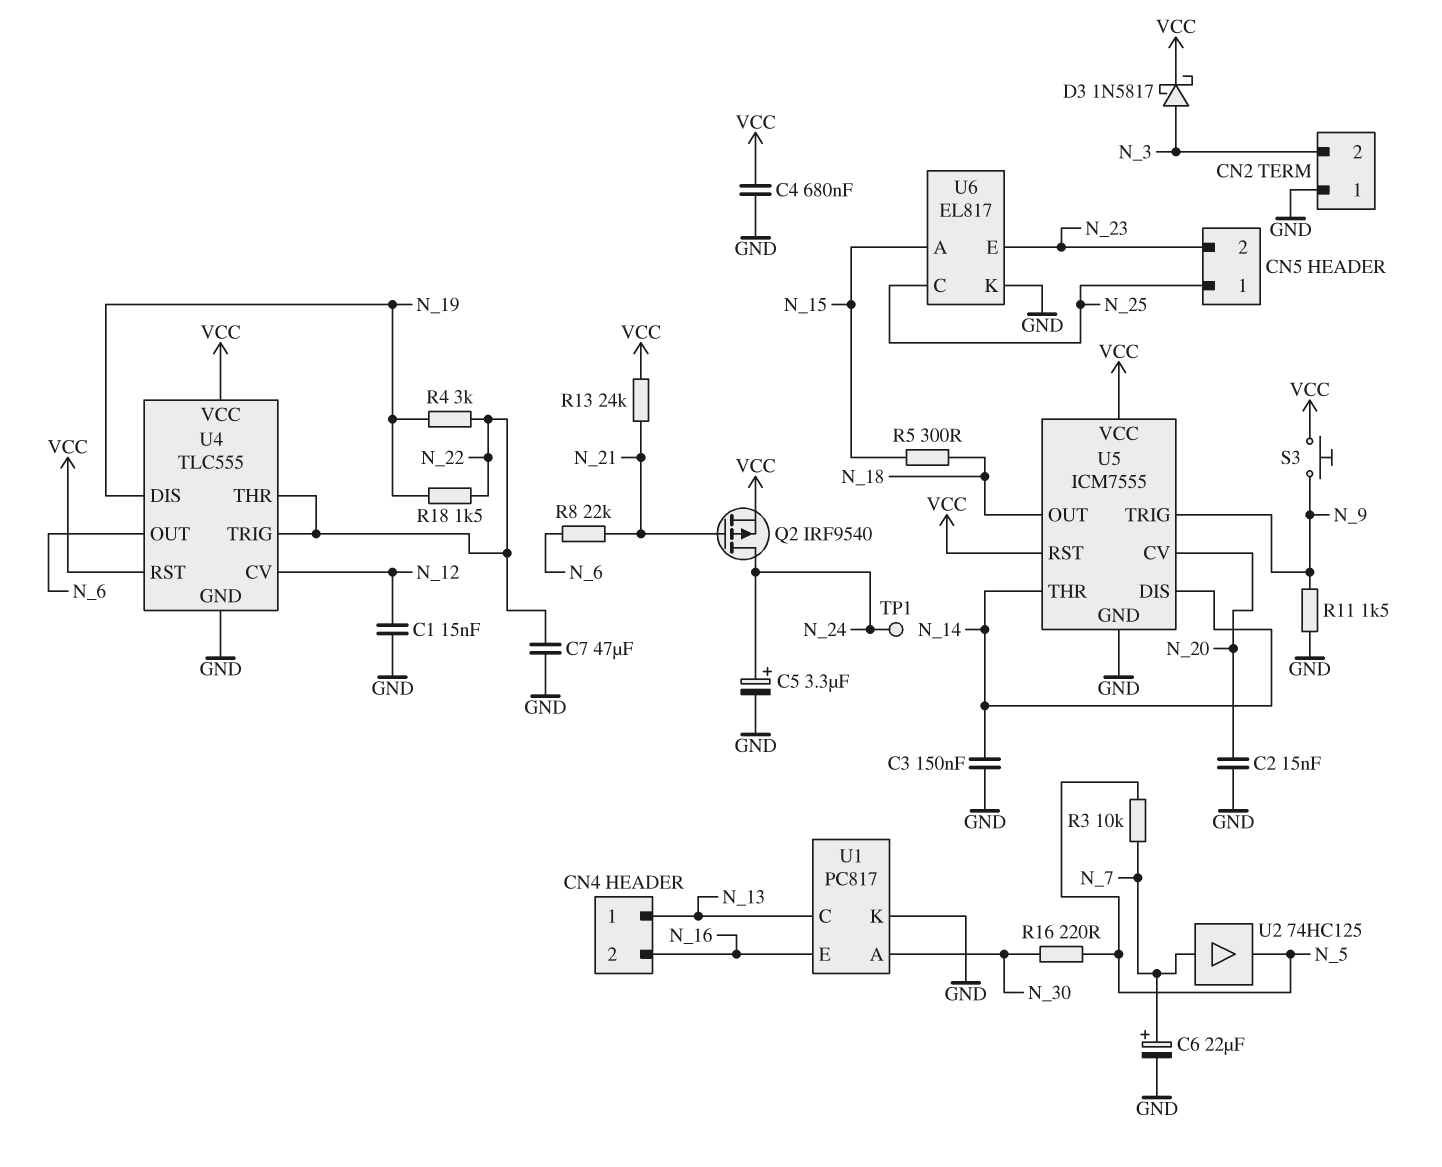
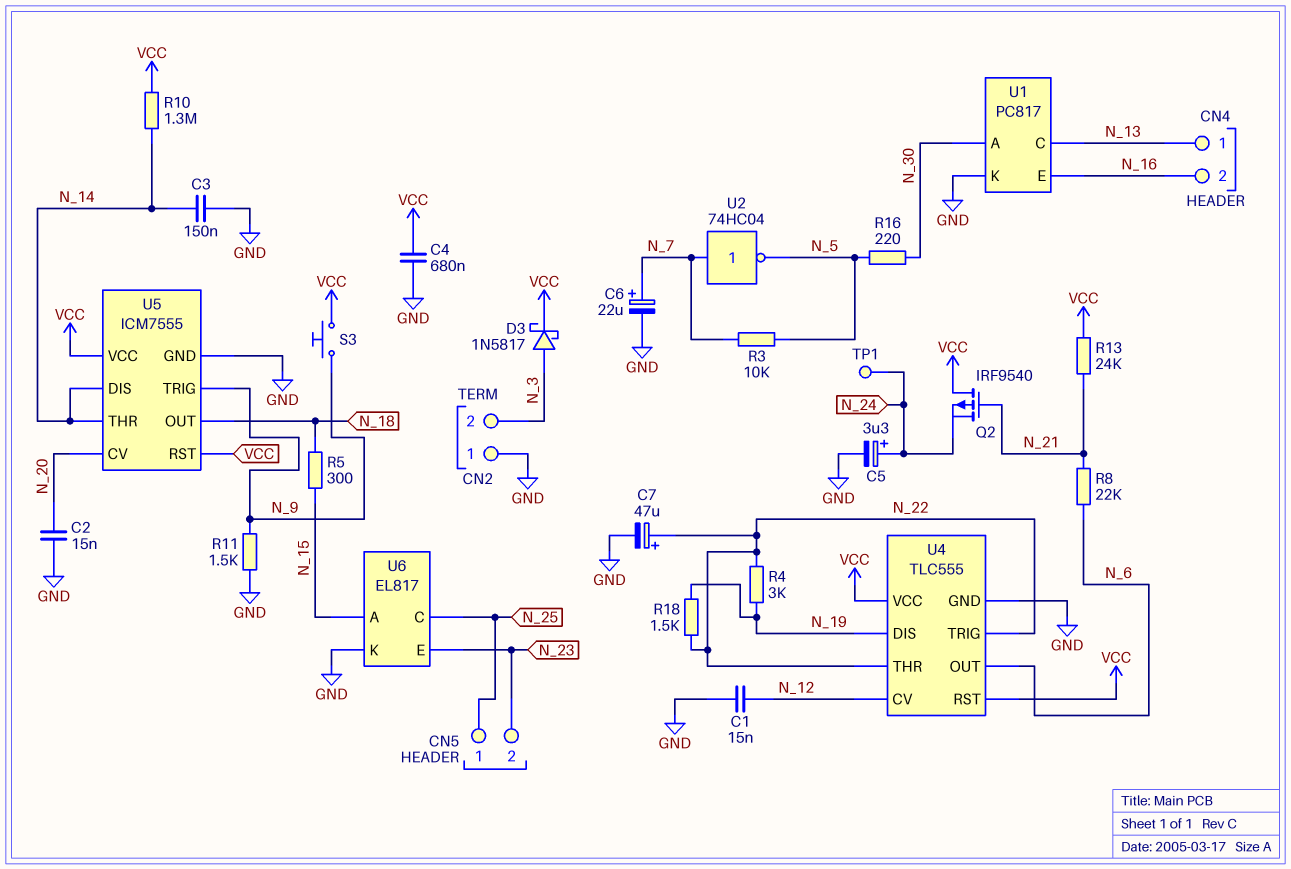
C7: 47uF (GND, N_22) -> 47uF (plus N_22, minus GND)
Q2: PMOS IRF9540 (G N_21, D N_24, S VCC) -> PMOS IRF9540 (G N_21, D VCC, S N_24)
R10: none -> 1.3M (N_14, VCC)
U2: buffer 74HC125 (in N_7, out N_5) -> NOT 74HC04 (in N_7, out N_5)

